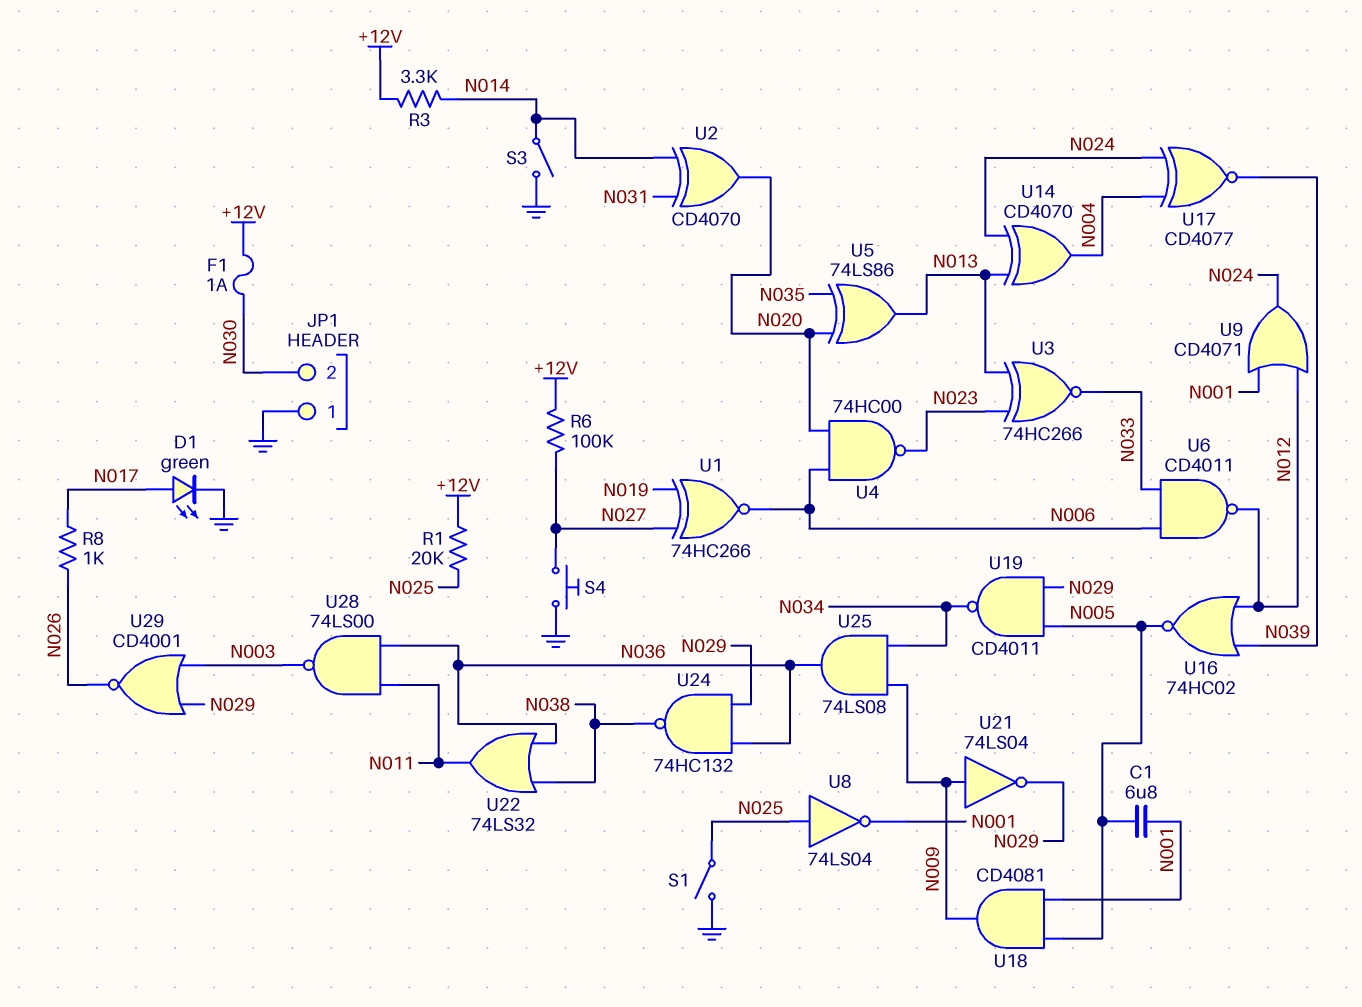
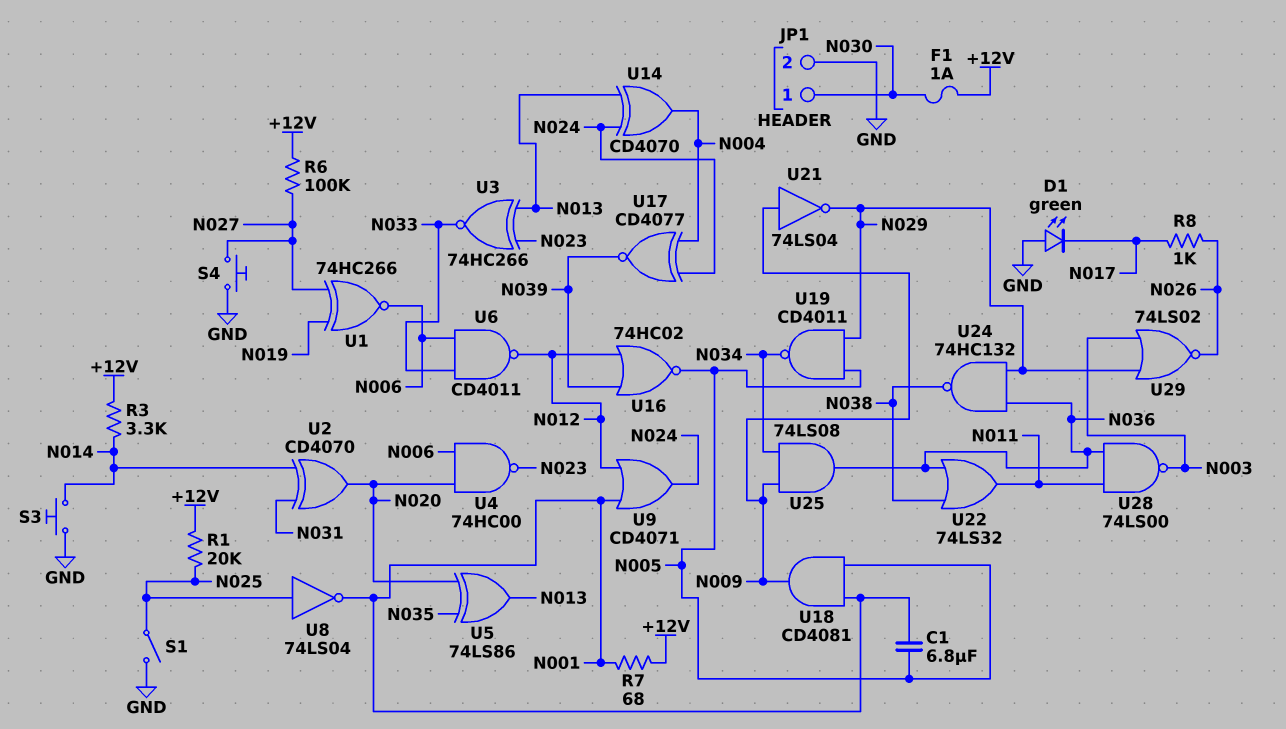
D1: LED green (A N017, K GND) -> LED green (A GND, K N017)
JP1 pin 1: GND -> N030
JP1 pin 2: N030 -> GND
R7: none -> 68 (+12V, N001)
S3: switch (GND, N014) -> button (GND, N014)
U29: NOR CD4001 (in N003, in N029, out N026) -> NOR 74LS02 (in N003, in N029, out N026)

